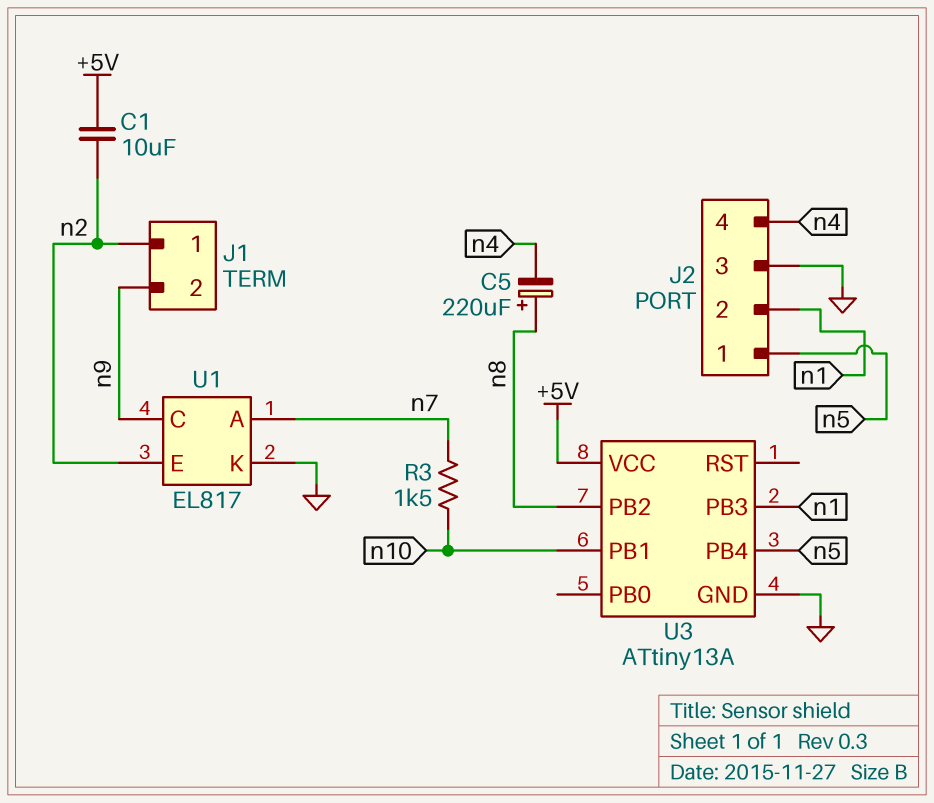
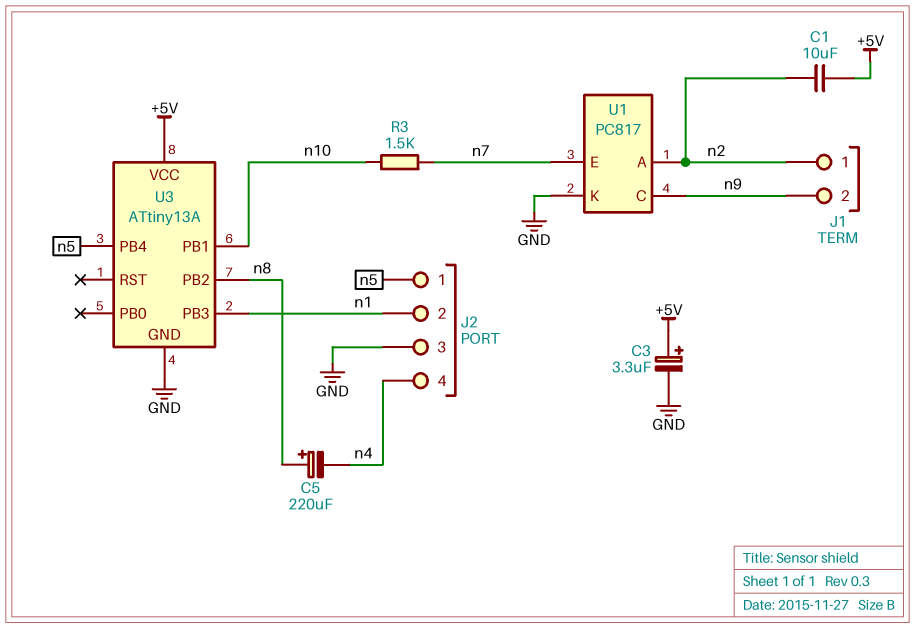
C3: none -> 3.3uF (plus +5V, minus GND)
U1: EL817 -> PC817
U1 pin A: n7 -> n2
U1 pin E: n2 -> n7

